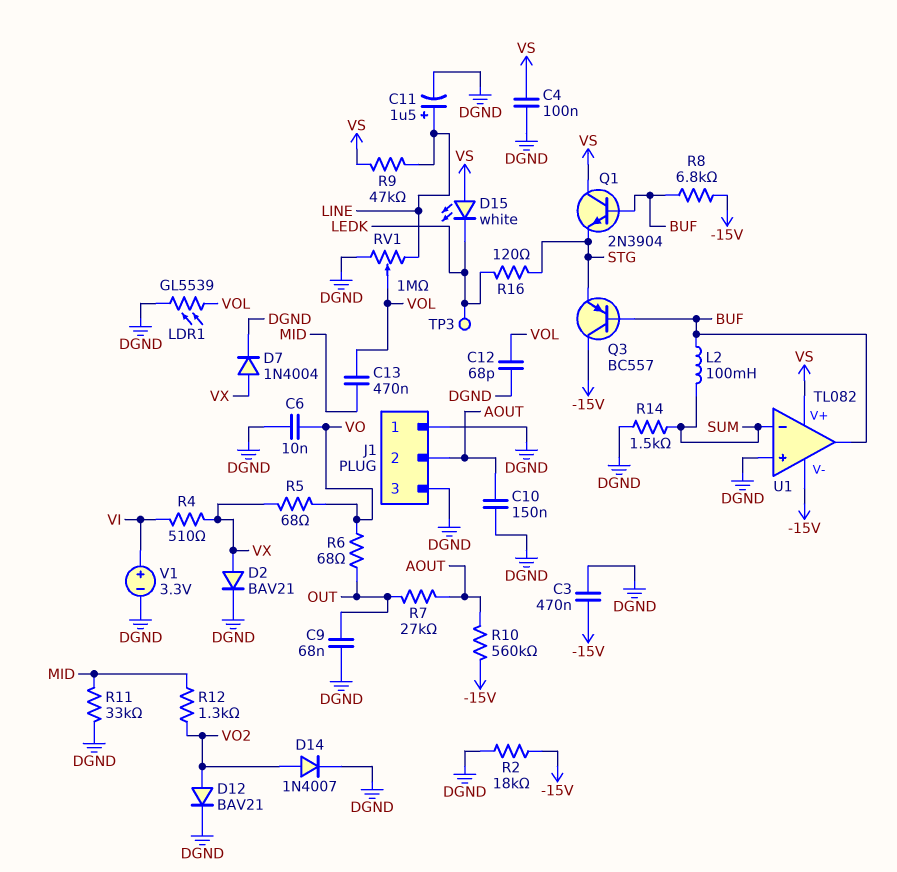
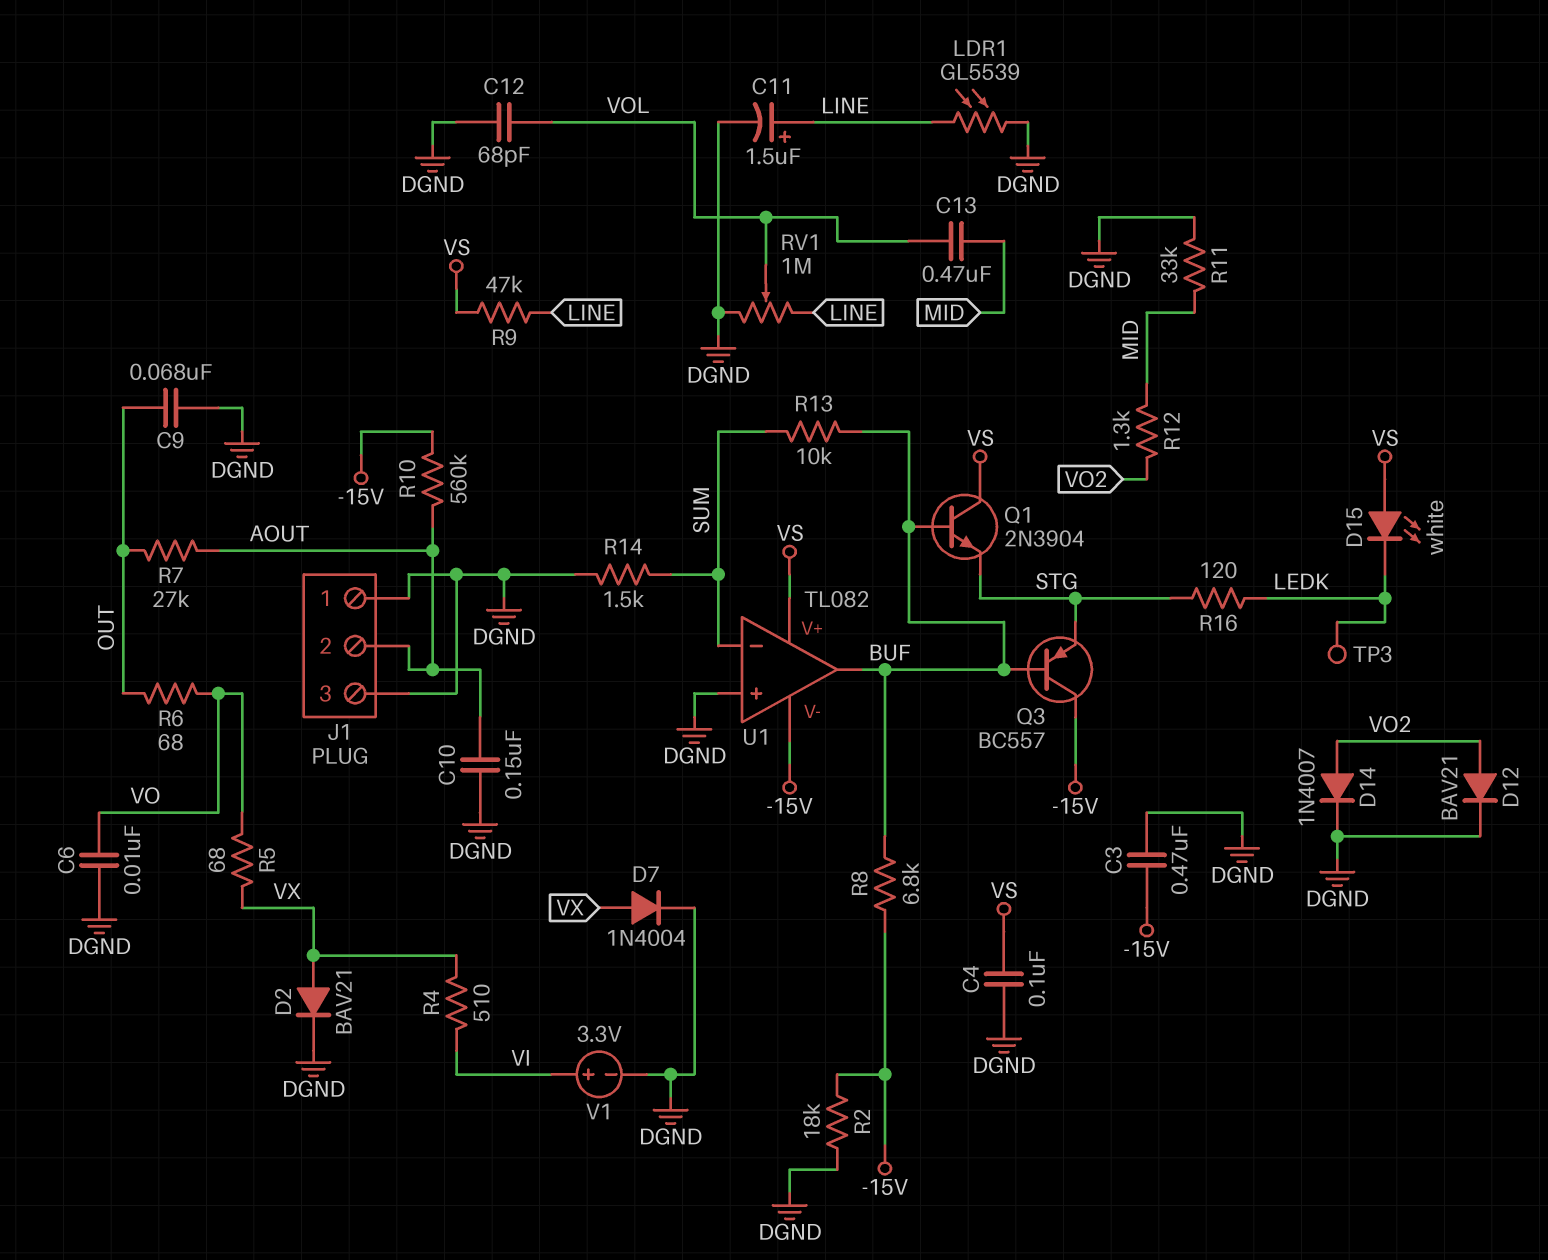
L2: 100mH (BUF, SUM) -> none
LDR1: GL5539 (DGND, VOL) -> GL5539 (DGND, LINE)
R13: none -> 10k (BUF, SUM)

